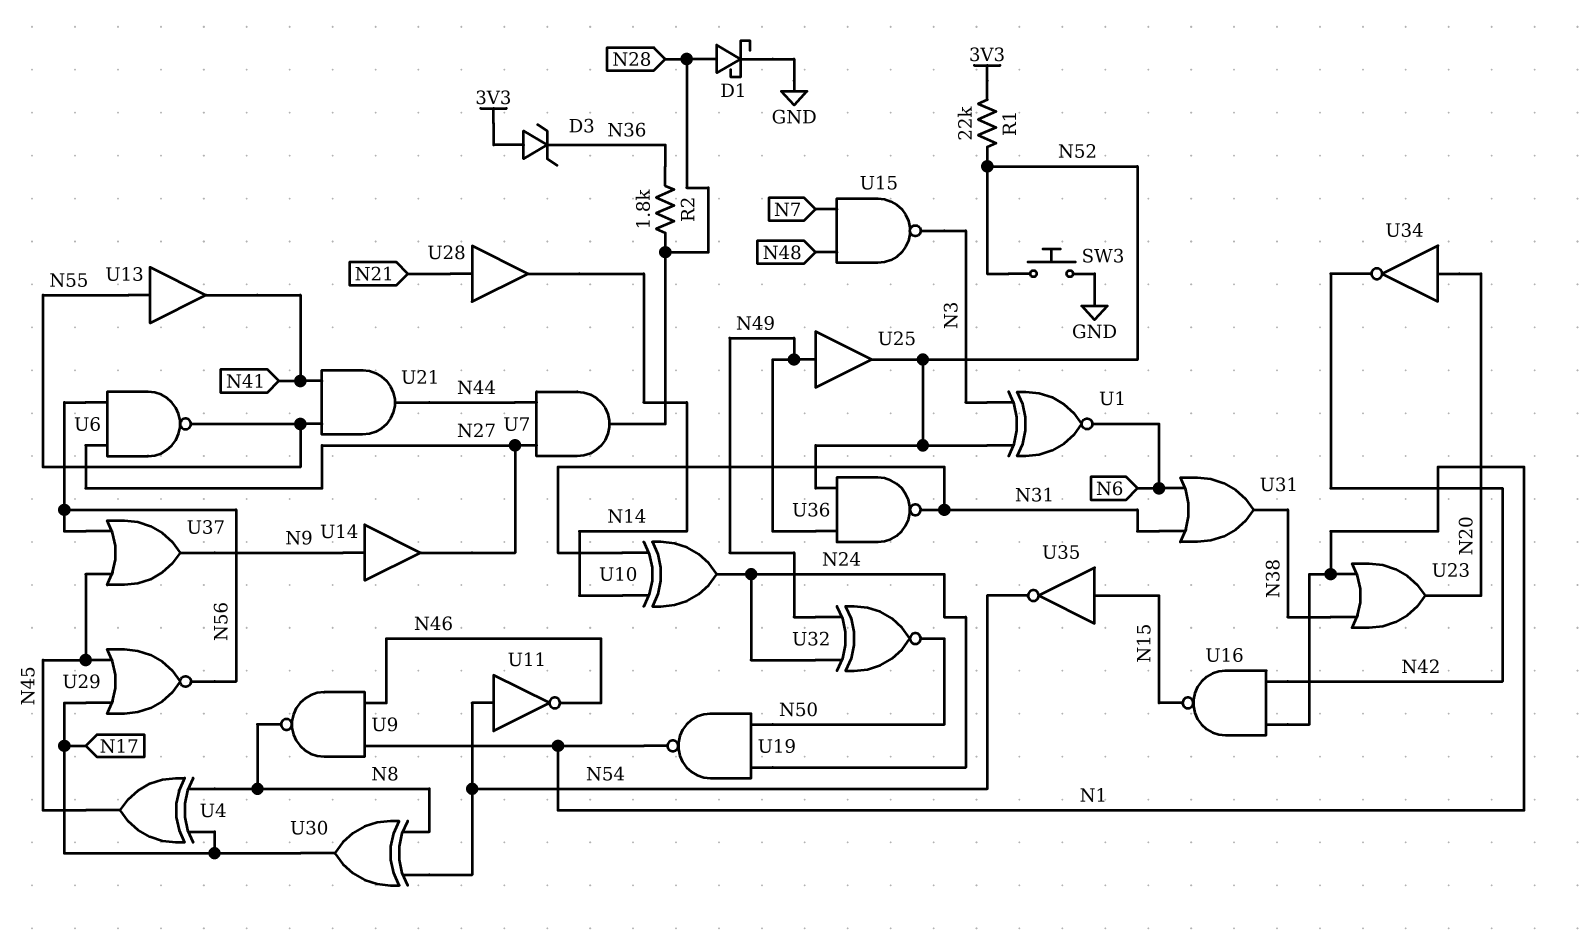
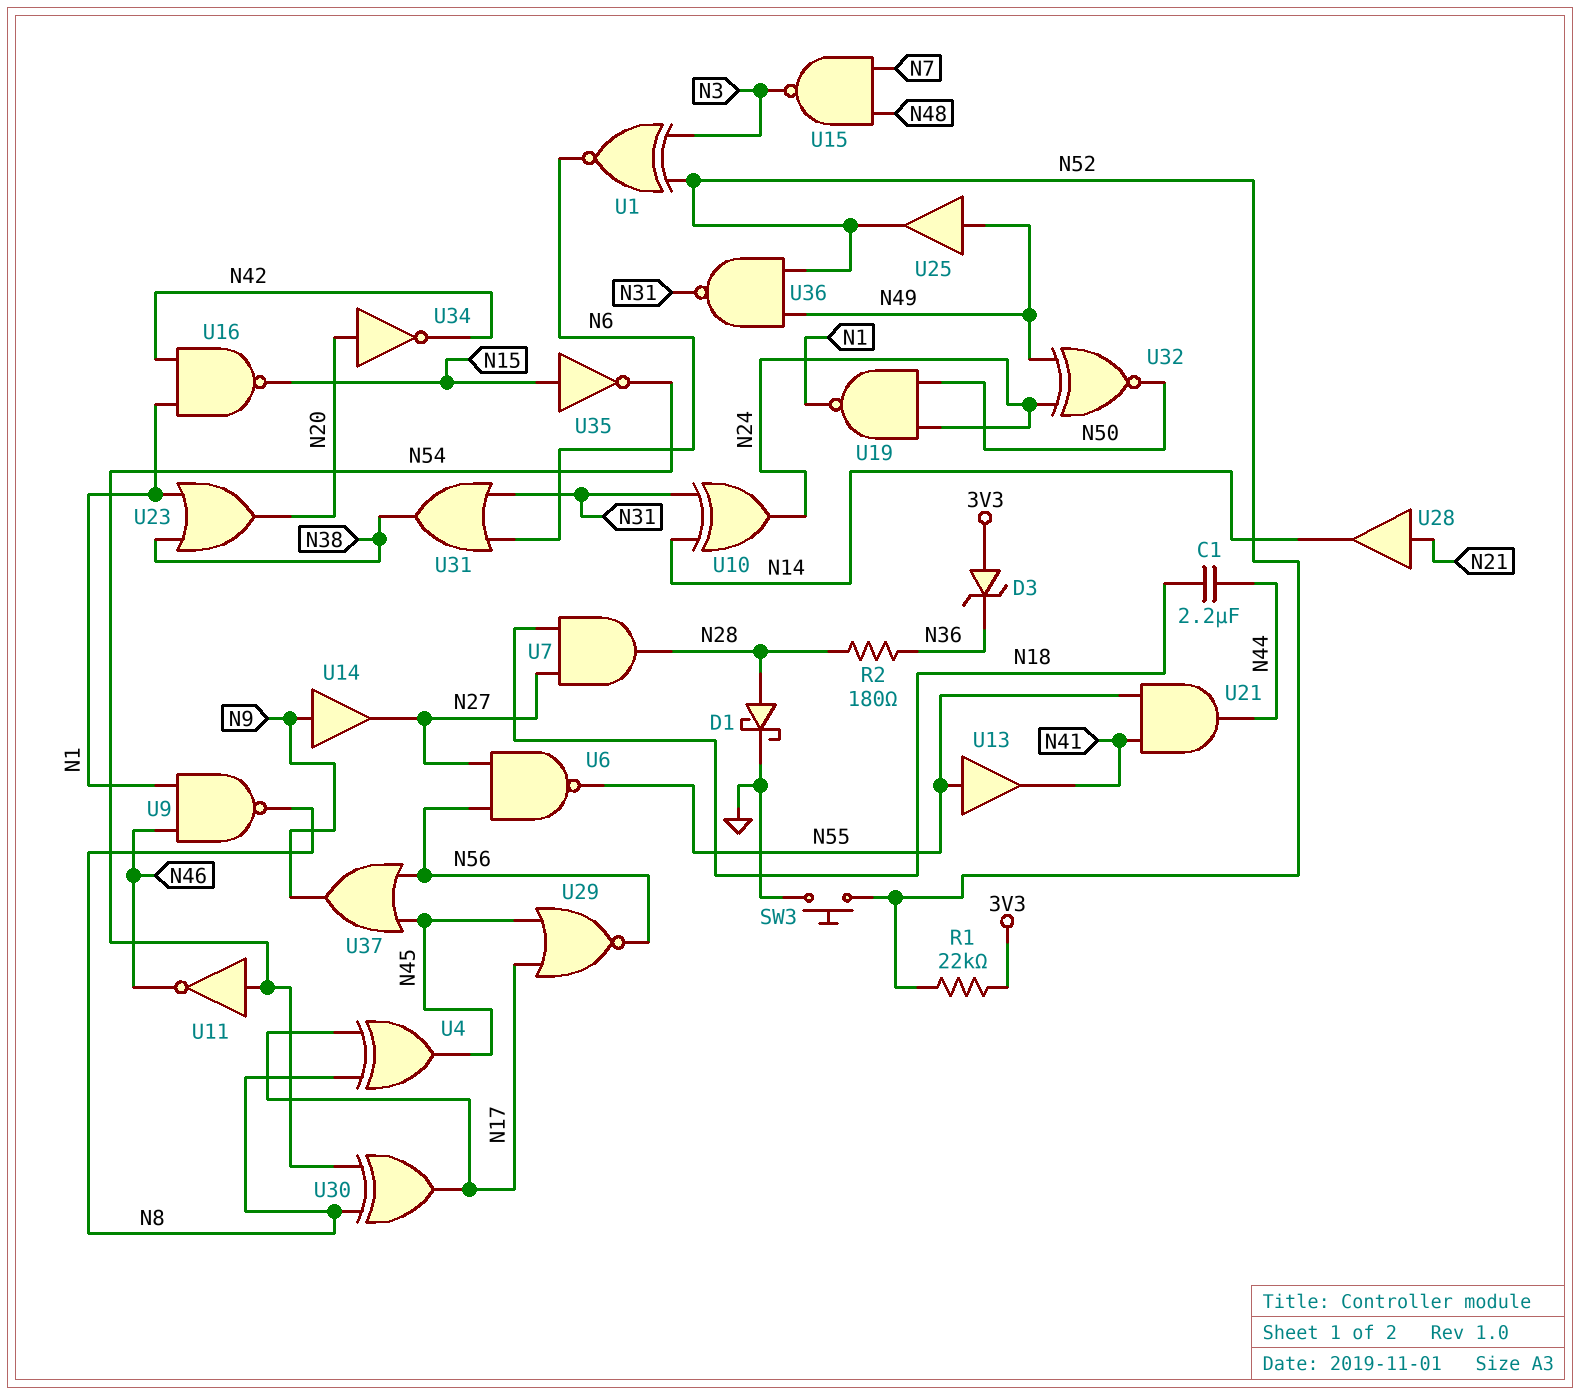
C1: none -> 2.2uF (N18, N44)
R2: 1.8k (N28, N36) -> 180 (N28, N36)
U7: AND (in N27, in N44, out N28) -> AND (in N18, in N27, out N28)

